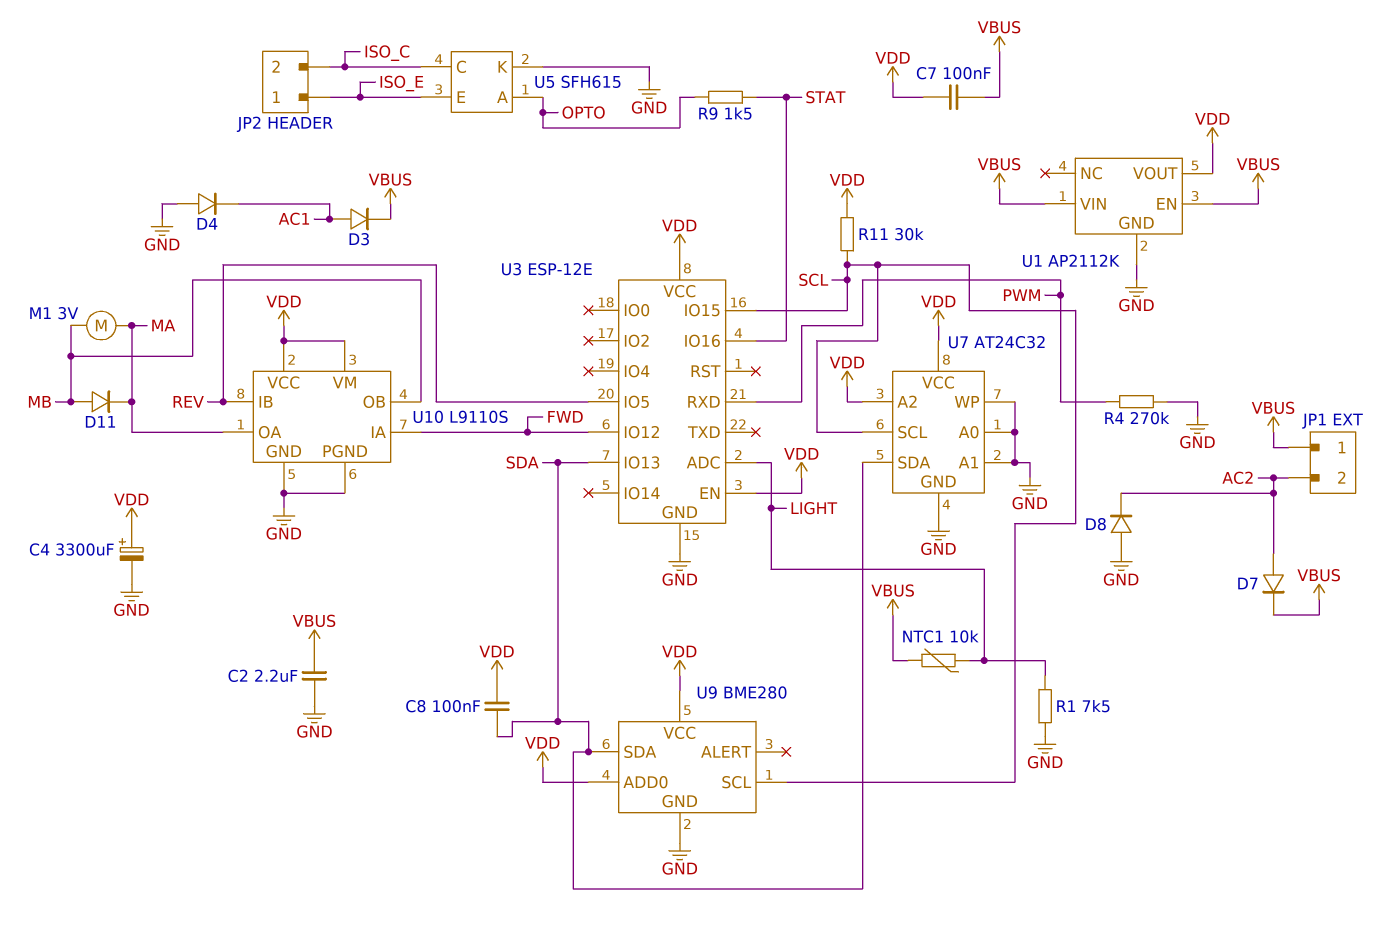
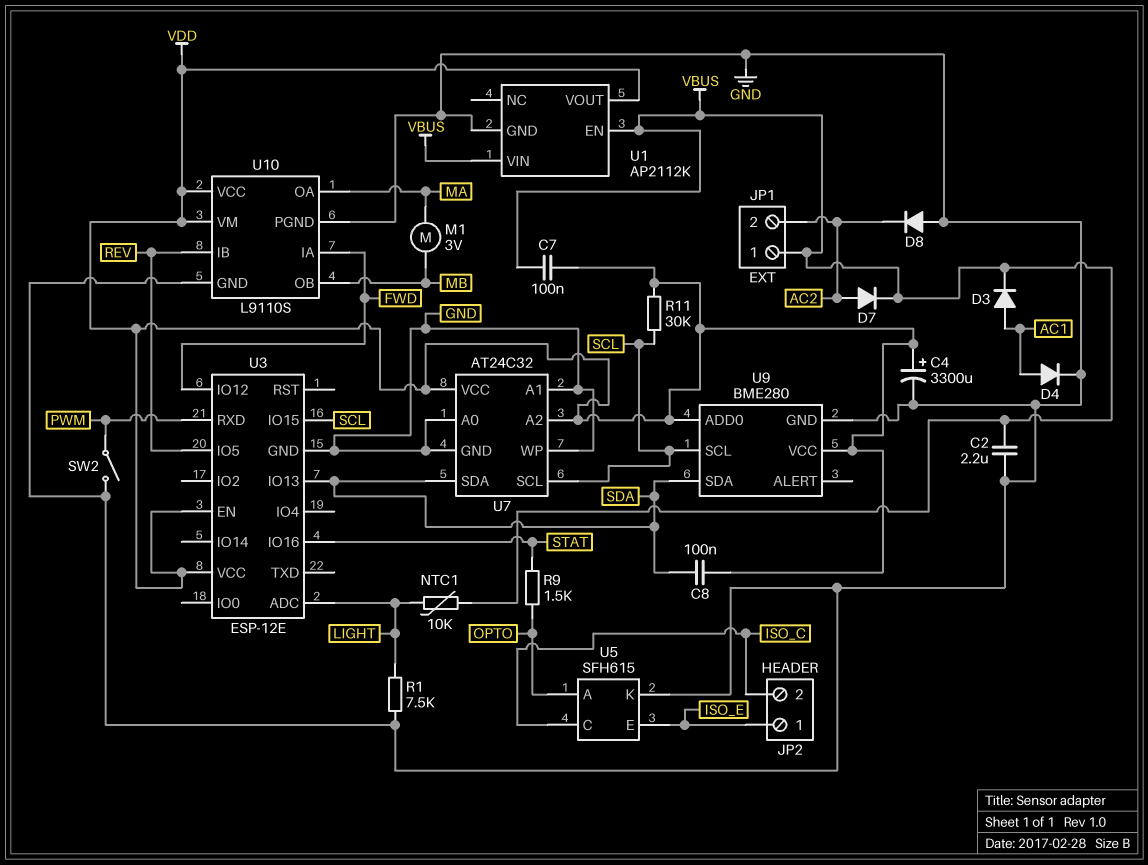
D4: diode (A GND, K AC1) -> diode (A AC1, K GND)
D11: diode (A MB, K MA) -> none
R4: 270k (GND, PWM) -> none
SW2: none -> switch (GND, PWM)

